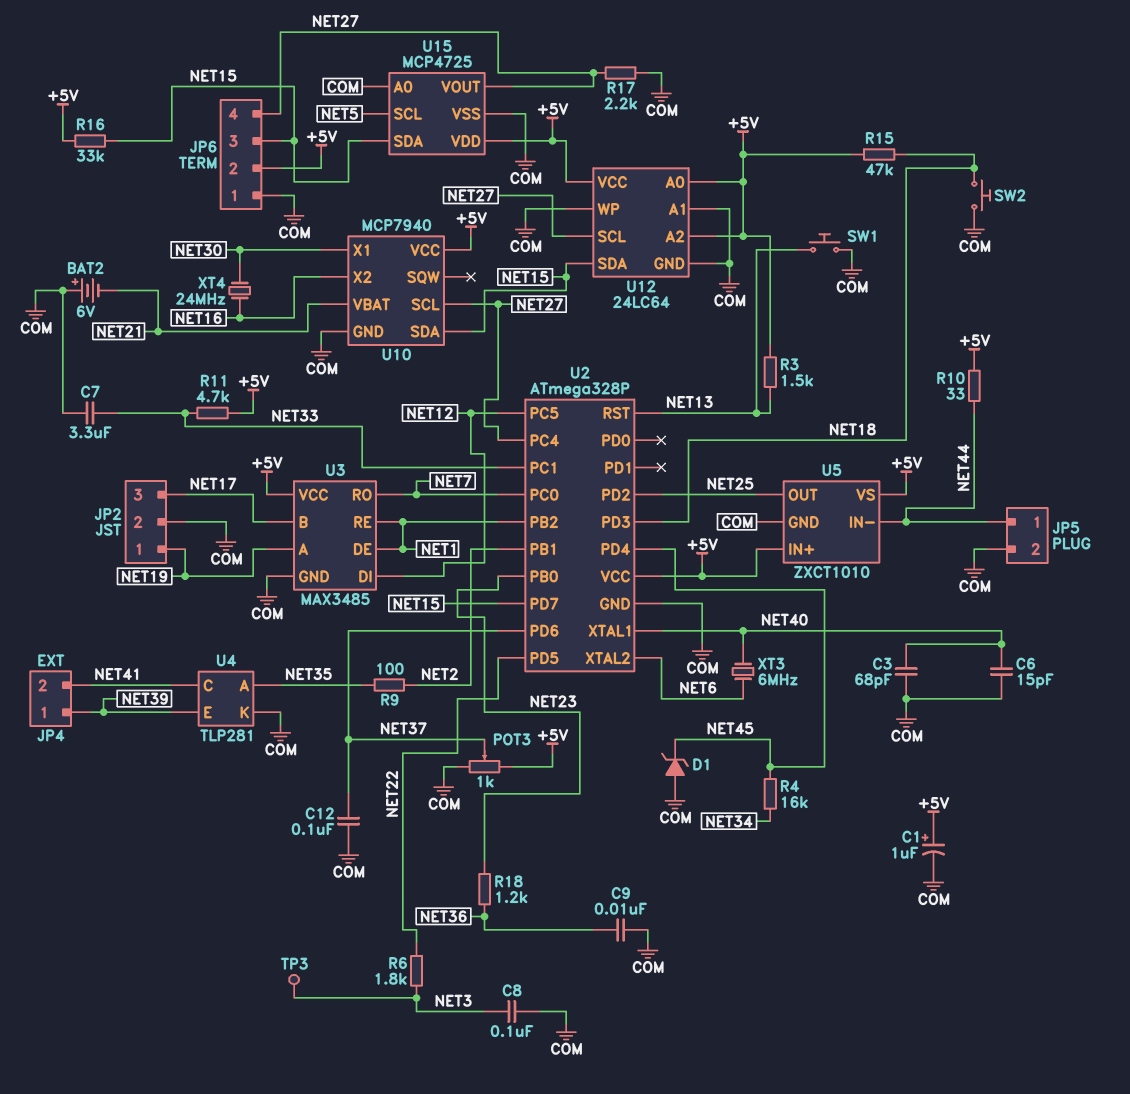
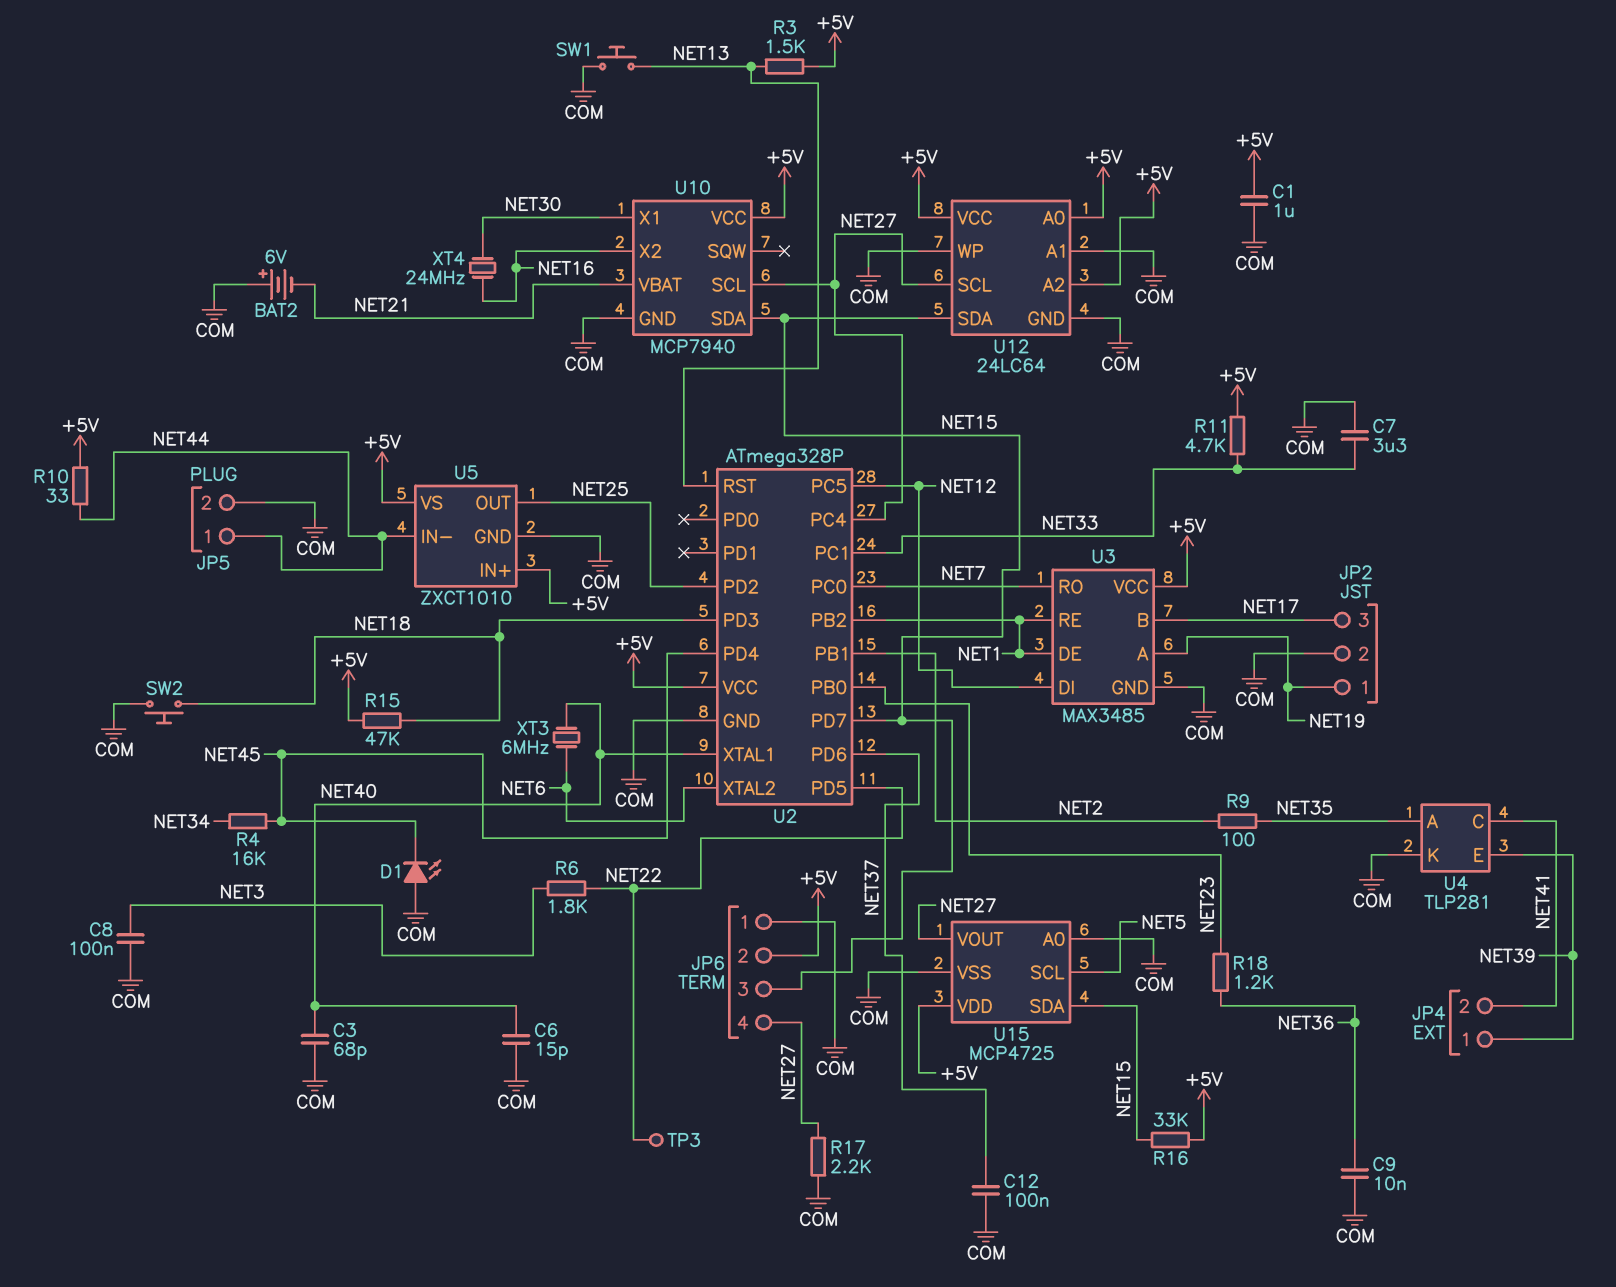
C1: 1uF (plus +5V, minus COM) -> 1uF (+5V, COM)
D1: zener (A COM, K NET45) -> LED (A COM, K NET45)
POT3: 1k (+5V, COM, wiper NET37) -> none
TP3: test point (NET3) -> test point (NET22)

